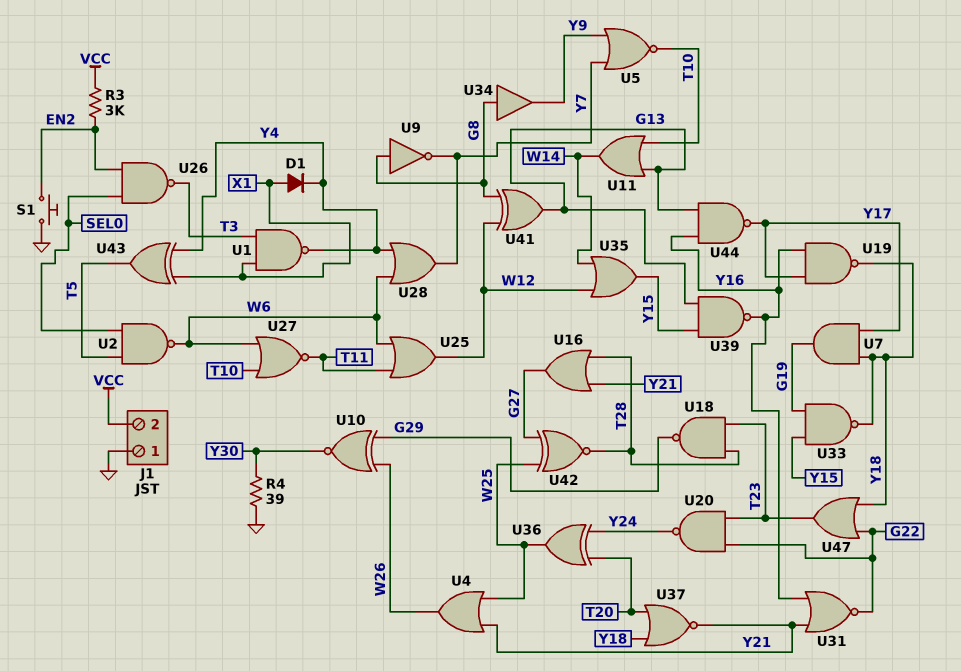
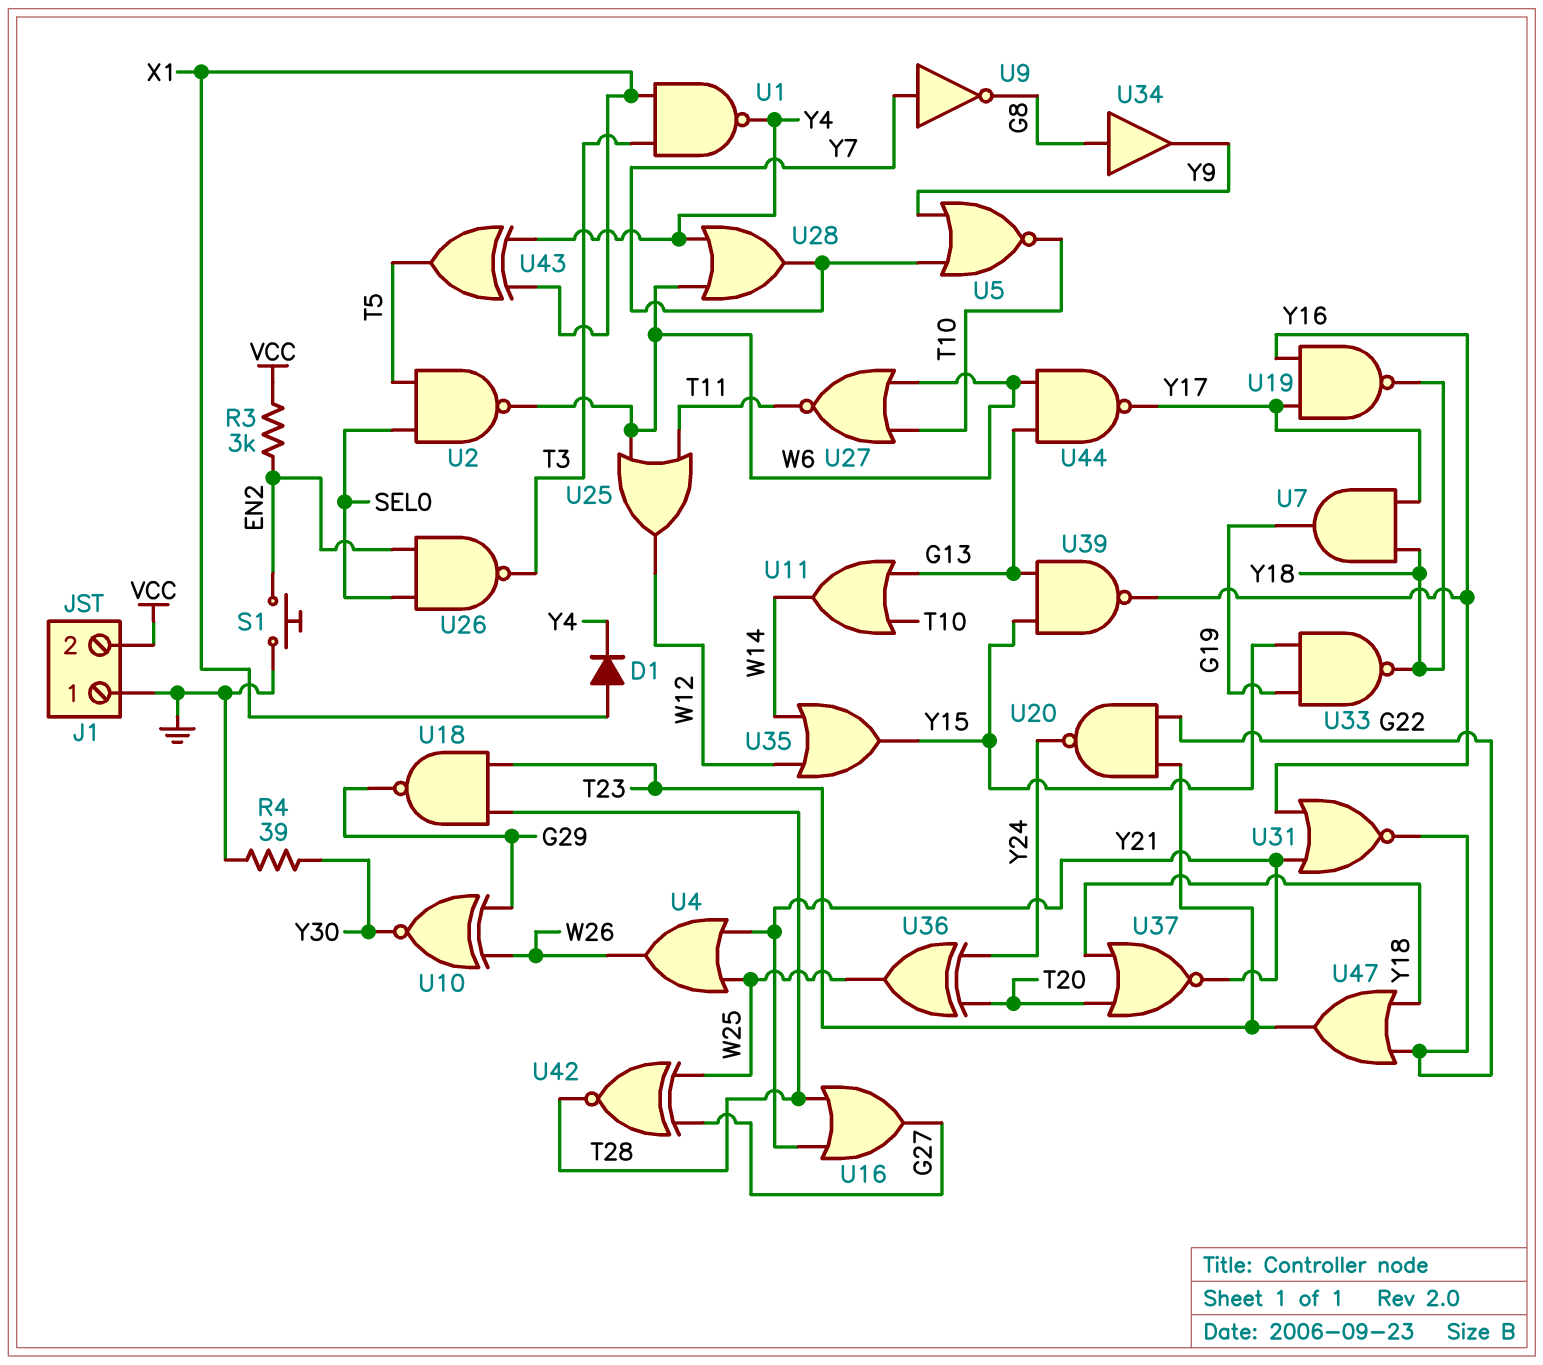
U9: NOT (in G8, out Y7) -> NOT (in Y7, out G8)
U41: XOR (in G8, in W12, out G13) -> none
U44: NAND (in G13, in Y16, out Y17) -> NAND (in G13, in W6, out Y17)

